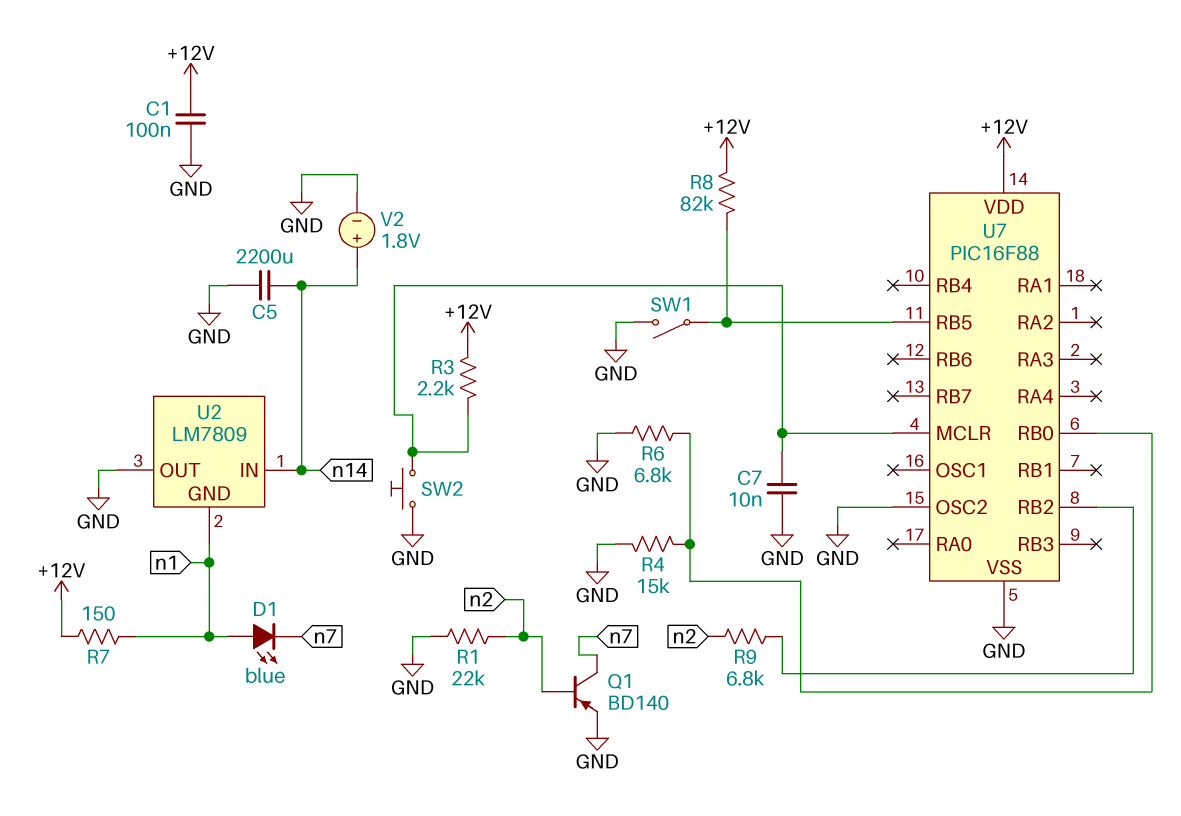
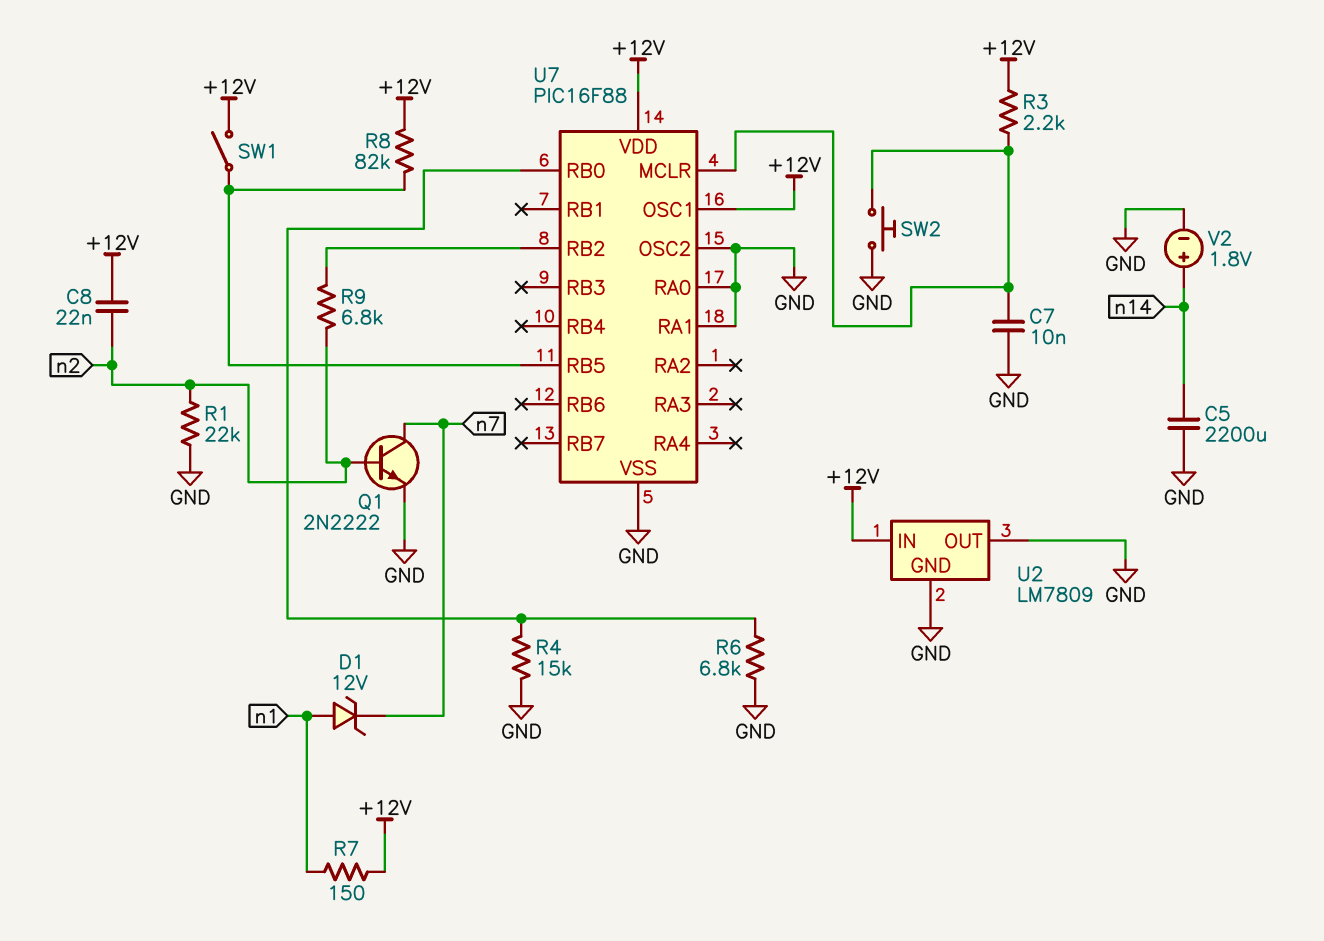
C1: 100nF (+12V, GND) -> none
C8: none -> 22nF (+12V, n2)
D1: LED blue (A n1, K n7) -> zener 12V (A n1, K n7)
Q1: PNP BD140 (B n2, C n7, E GND) -> NPN 2N2222 (B n2, C n7, E GND)
SW1: switch (GND, U7/RB5) -> switch (+12V, U7/RB5)
U2 pin GND: n1 -> GND
U2 pin IN: n14 -> +12V
U7 pin OSC1: none -> +12V
U7 pin RA0: none -> GND
U7 pin RA1: none -> GND

